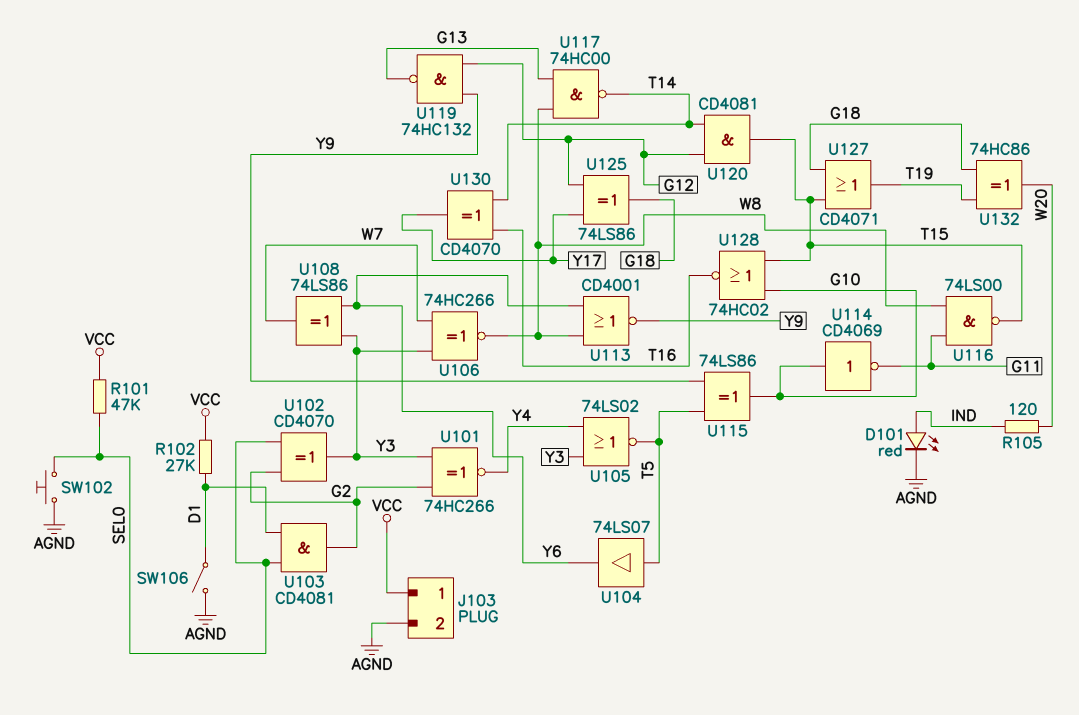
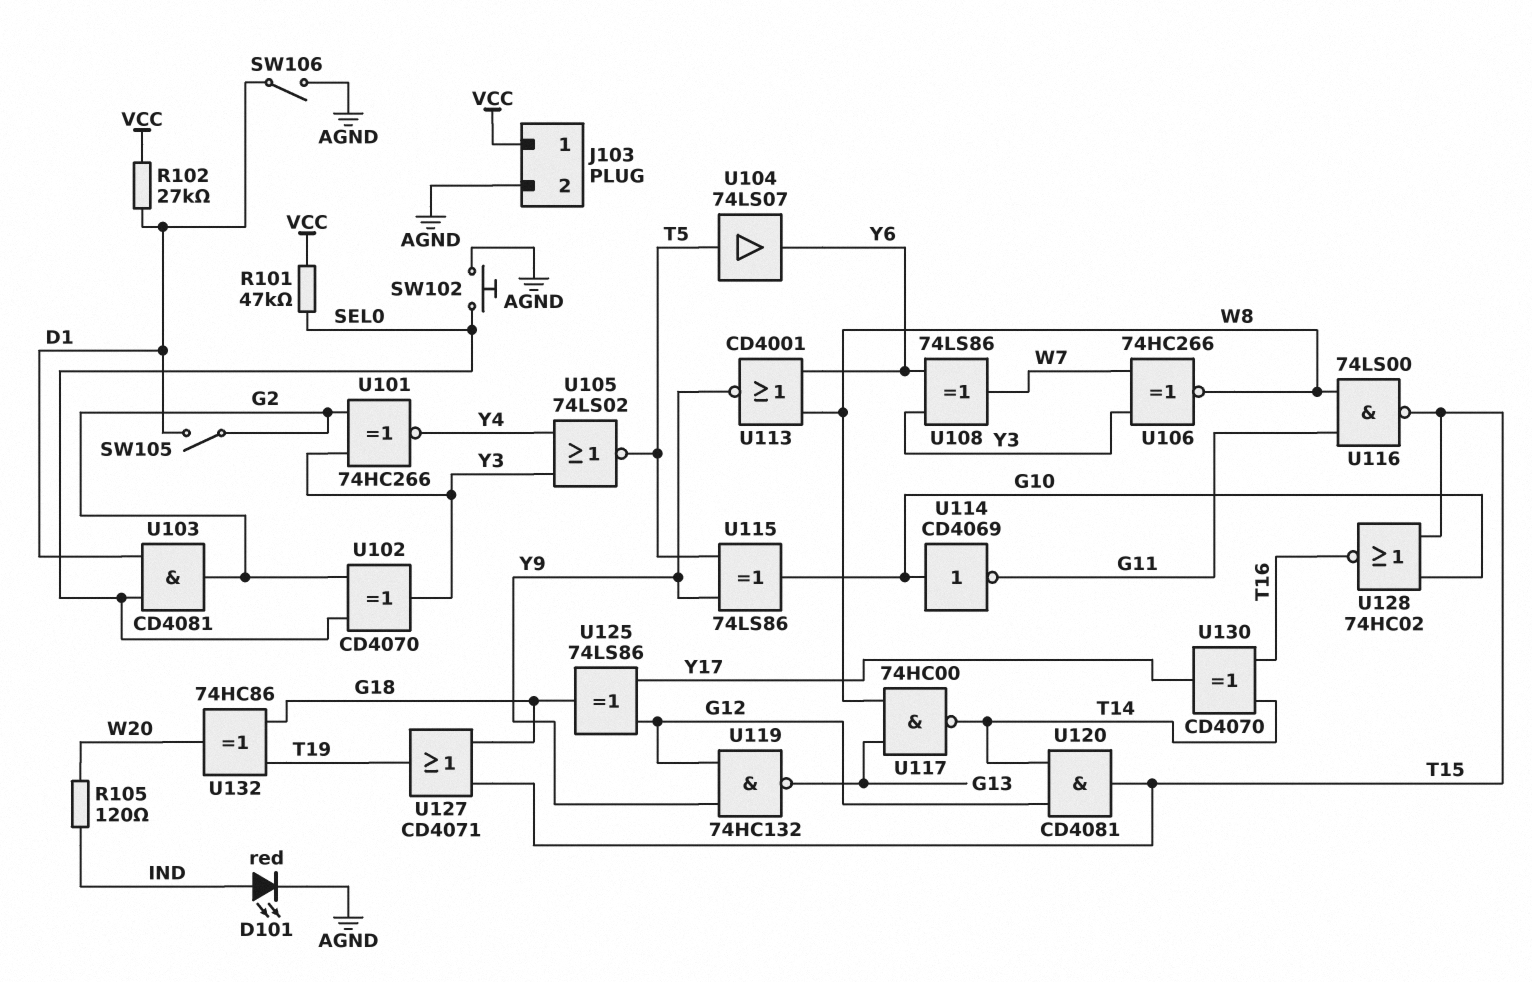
SW105: none -> switch (D1, G2)

